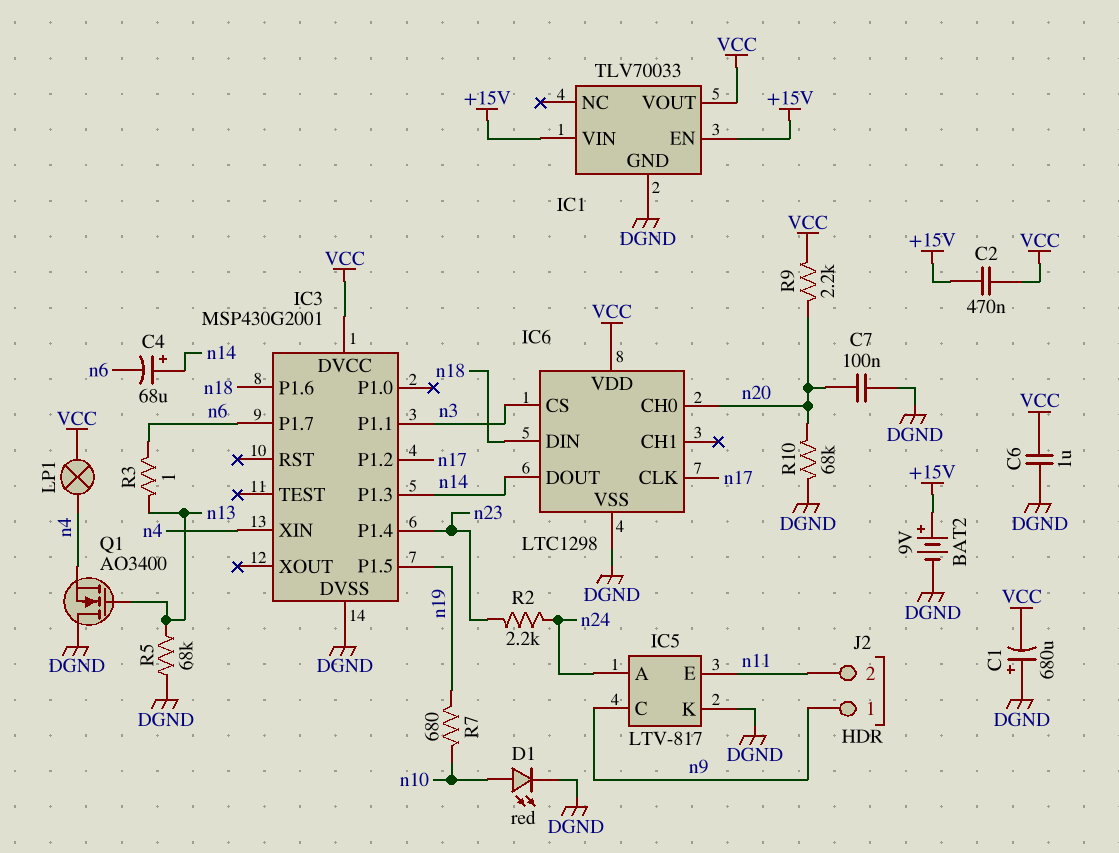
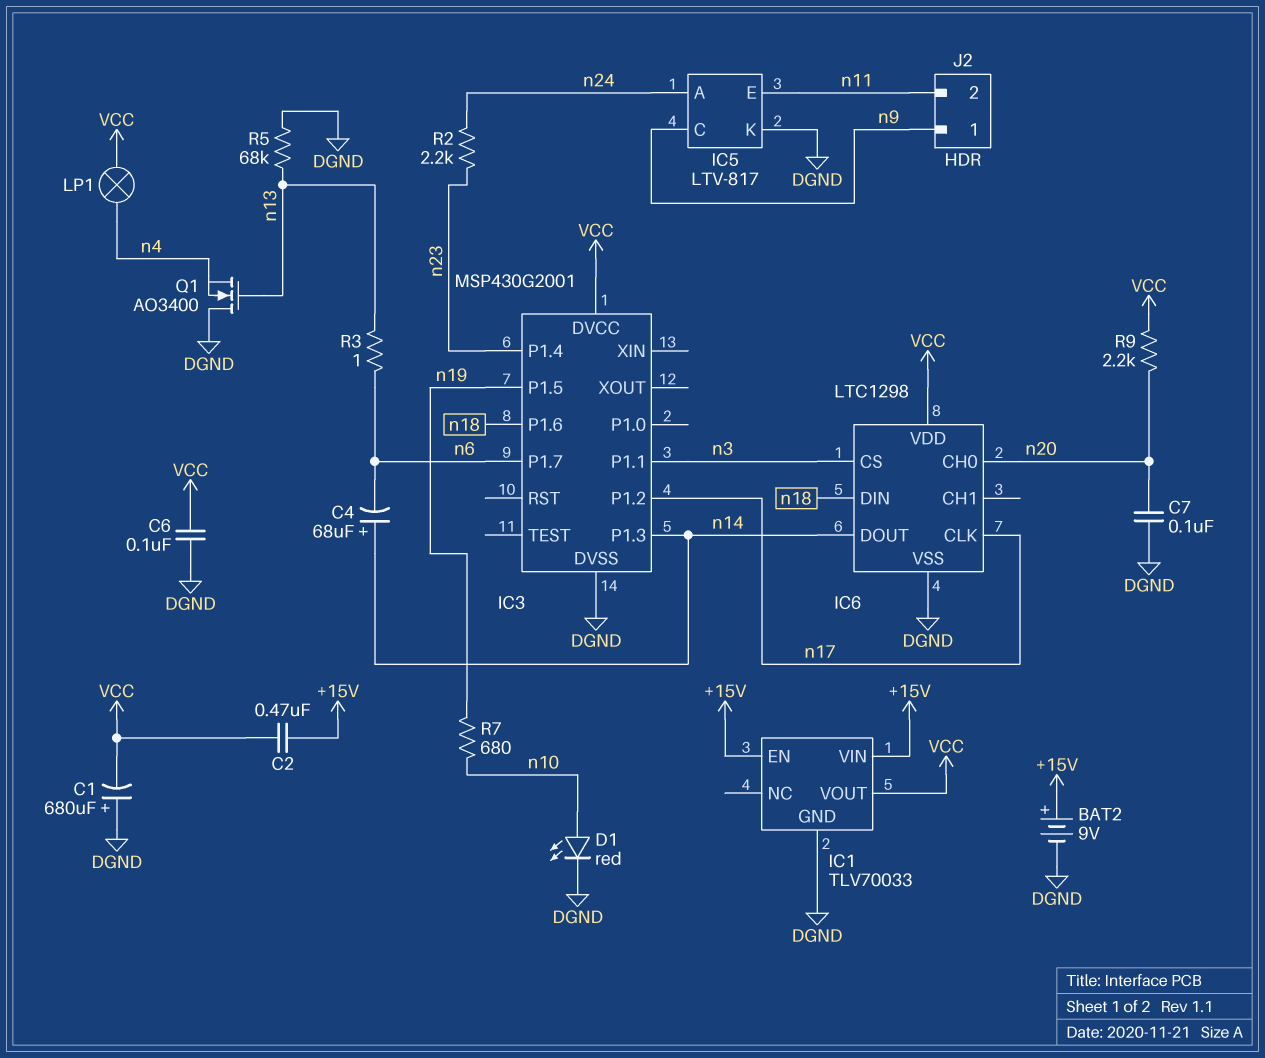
C6: 1uF (DGND, VCC) -> 100nF (DGND, VCC)
IC3 pin XIN: n4 -> none
R10: 68k (DGND, n20) -> none

